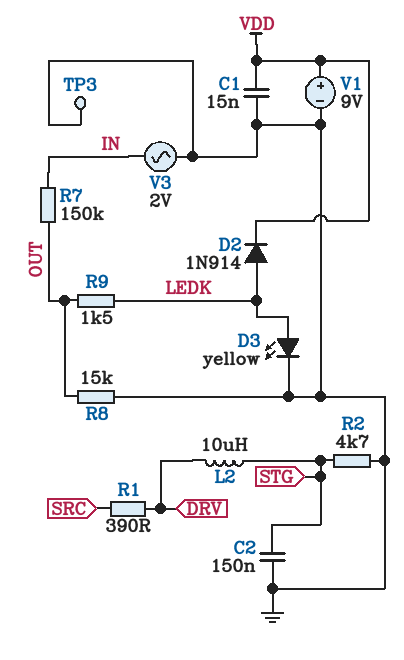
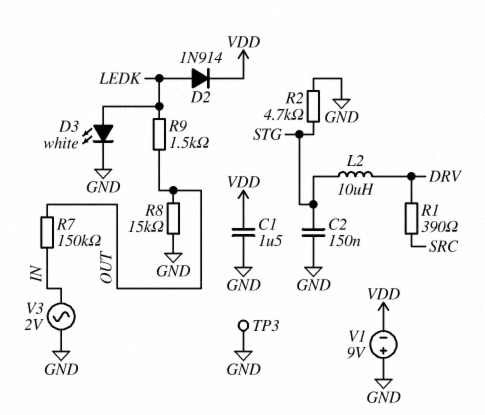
C1: 15nF (GND, VDD) -> 1.5uF (GND, VDD)
D3: LED yellow (A LEDK, K GND) -> LED white (A LEDK, K GND)
V1: 9V (plus VDD, minus GND) -> 9V (plus GND, minus VDD)

